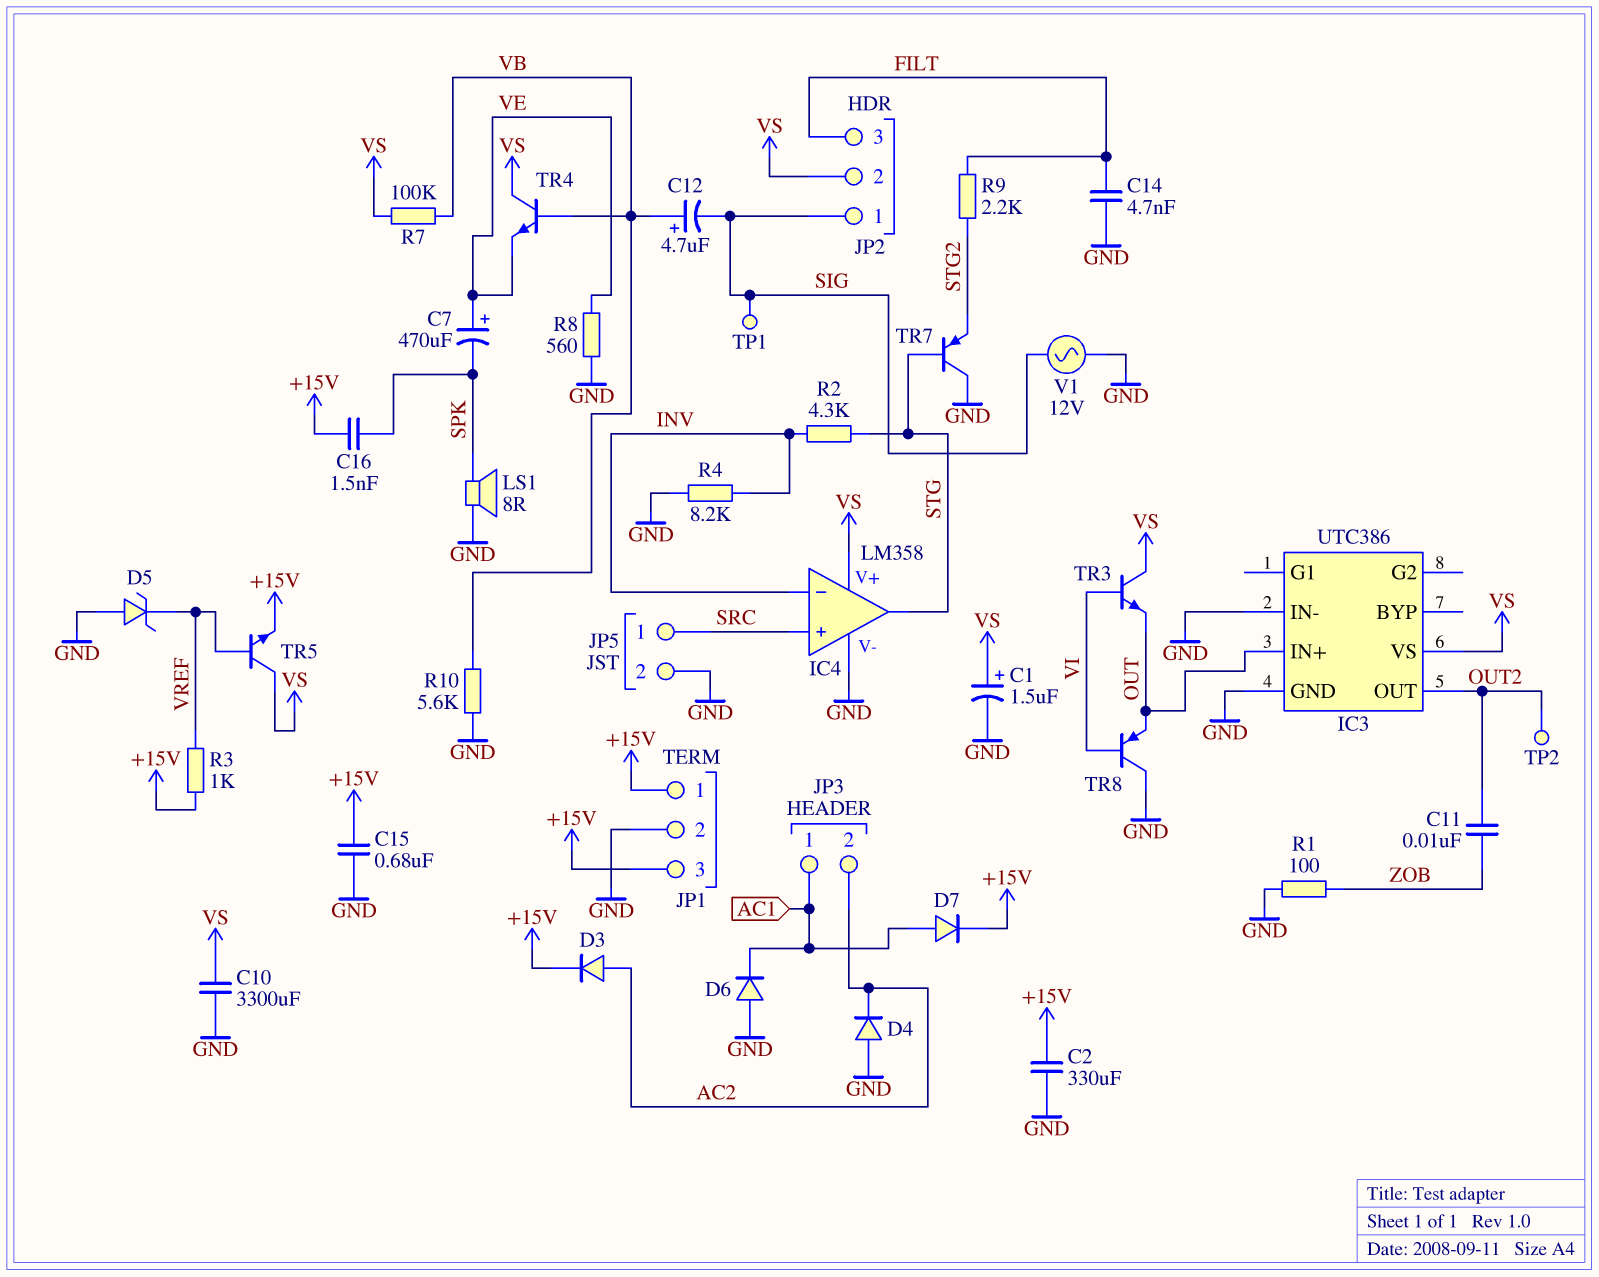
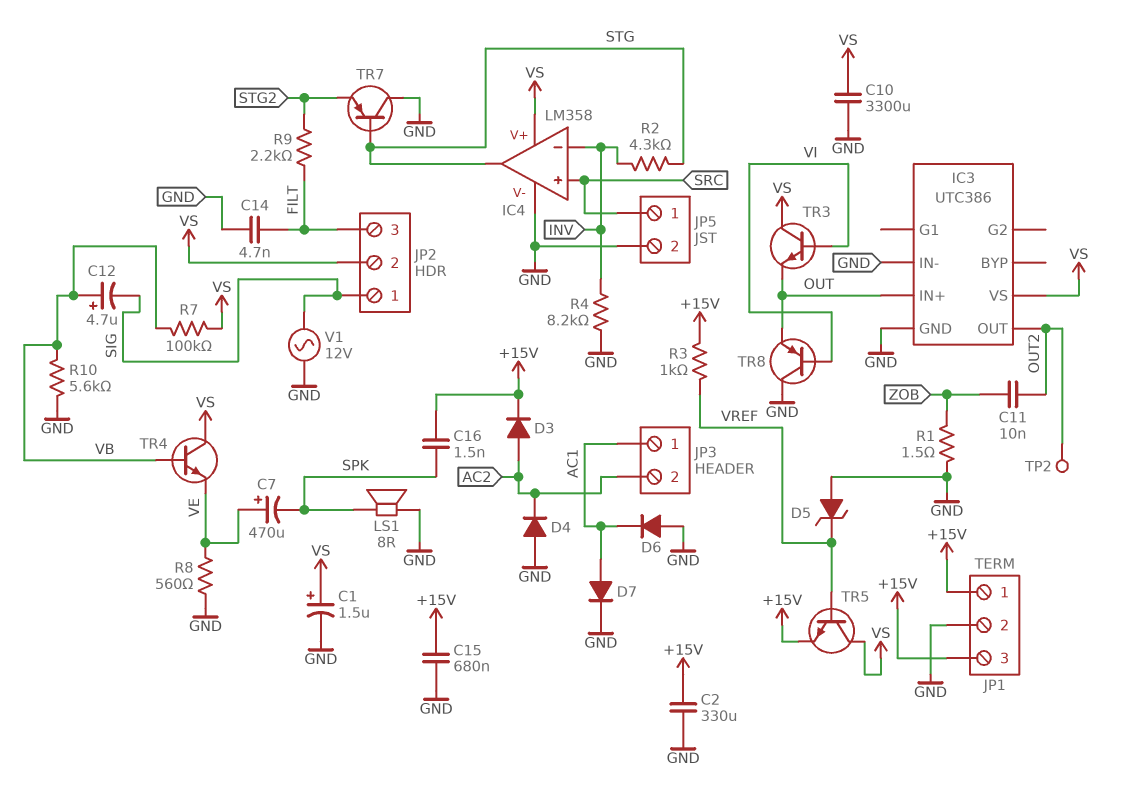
D7: diode (A AC1, K +15V) -> diode (A AC1, K GND)
R1: 100 (GND, ZOB) -> 1.5 (GND, ZOB)
TP1: test point (SIG) -> none

